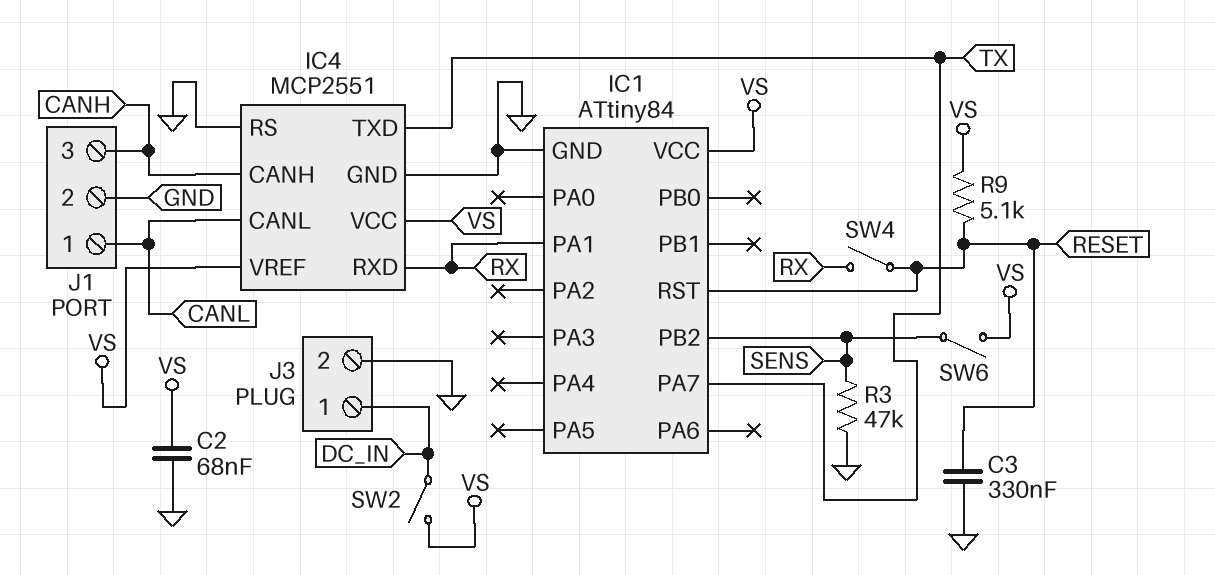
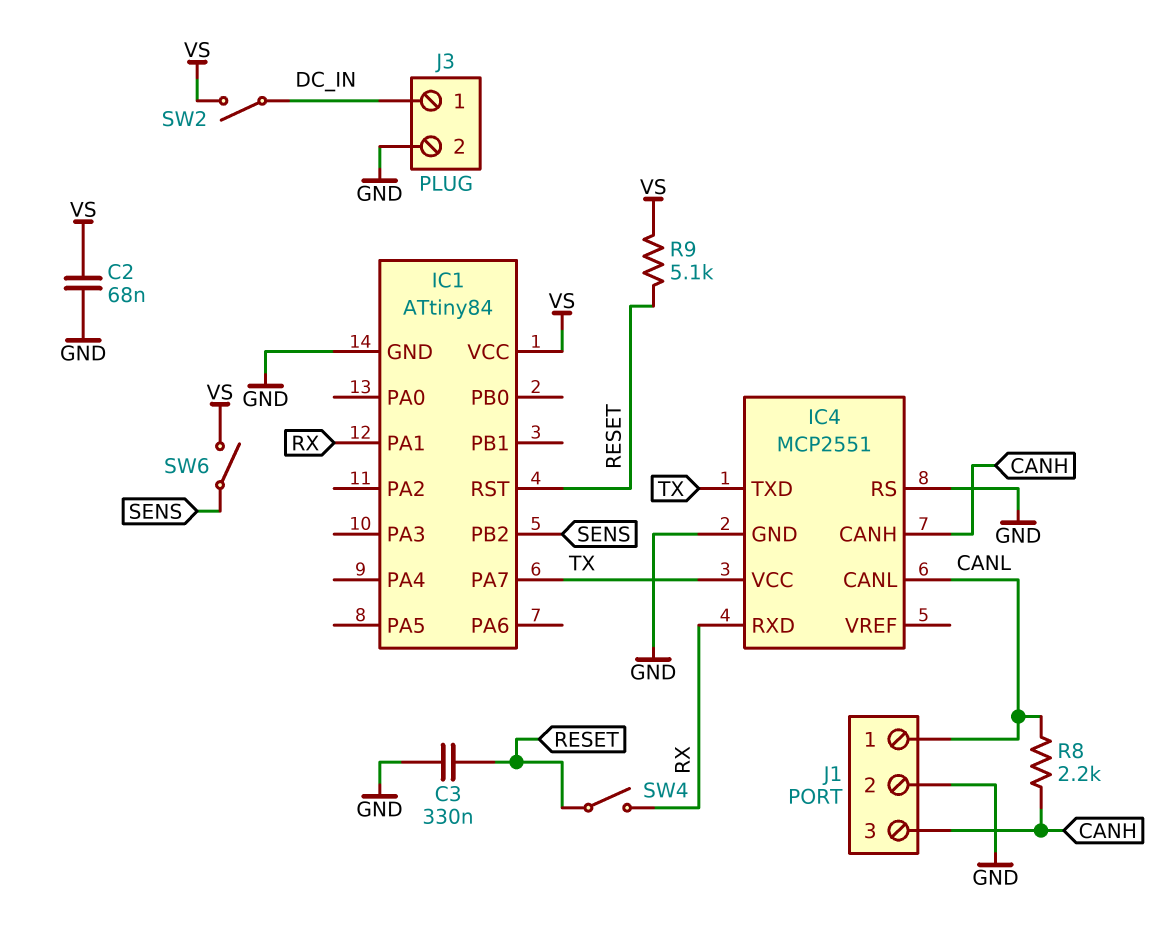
IC4 pin VCC: VS -> TX
IC4 pin VREF: VS -> none
R3: 47k (GND, SENS) -> none
R8: none -> 2.2k (CANH, CANL)

